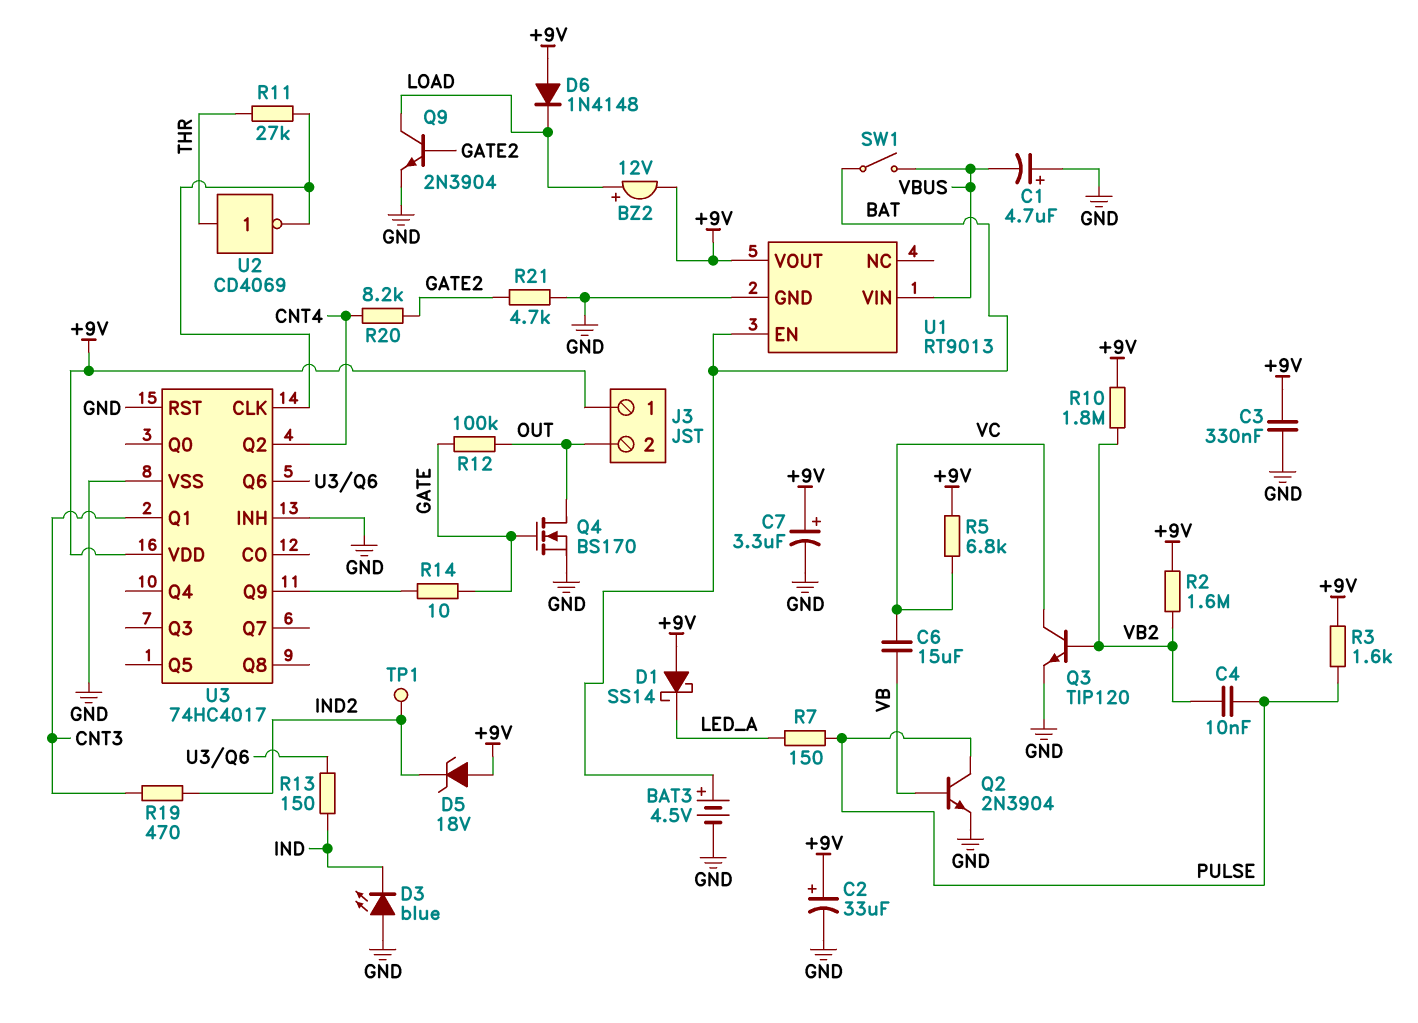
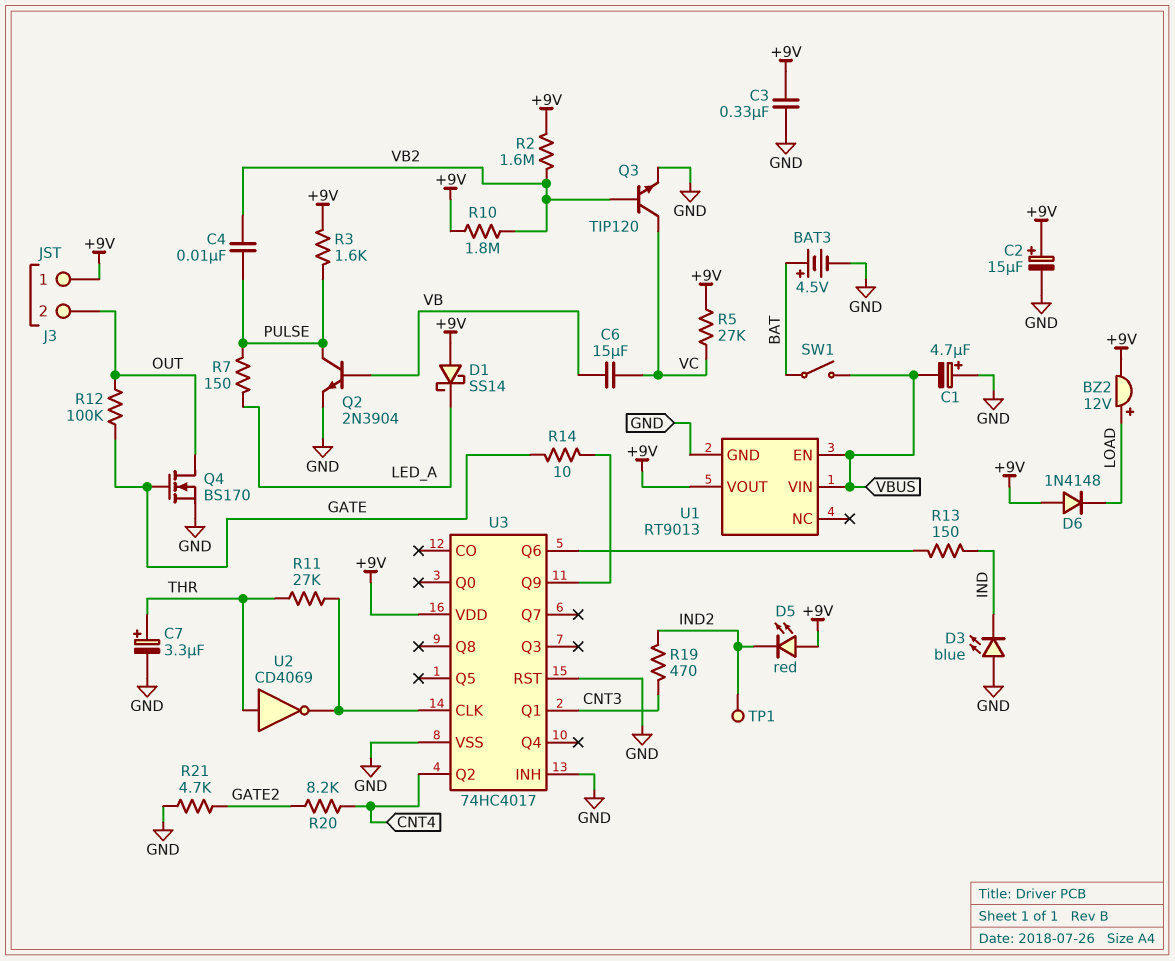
C2: 33uF (plus +9V, minus GND) -> 15uF (plus +9V, minus GND)
C7: 3.3uF (plus +9V, minus GND) -> 3.3uF (plus THR, minus GND)
D5: zener 18V (A +9V, K IND2) -> LED red (A +9V, K IND2)
Q9: NPN 2N3904 (B GATE2, C LOAD, E GND) -> none
R5: 6.8k (+9V, VC) -> 27k (+9V, VC)
U1 pin EN: BAT -> VBUS

